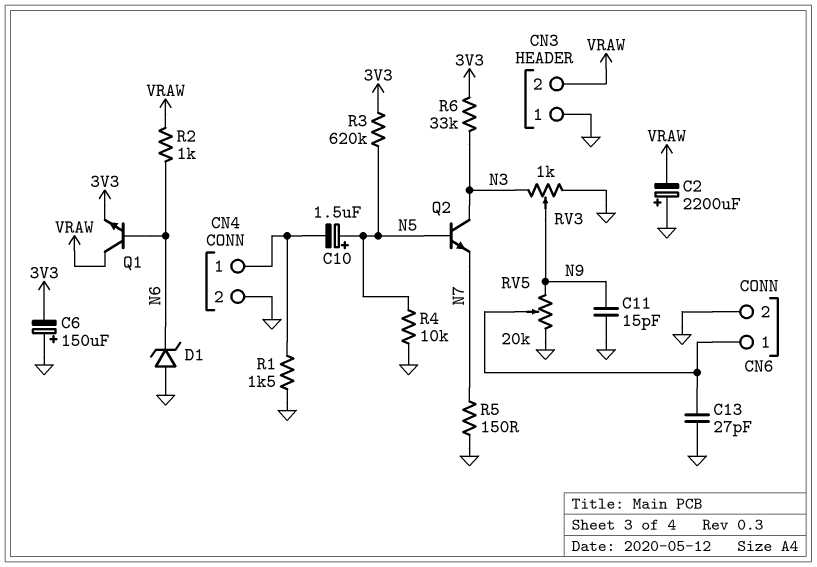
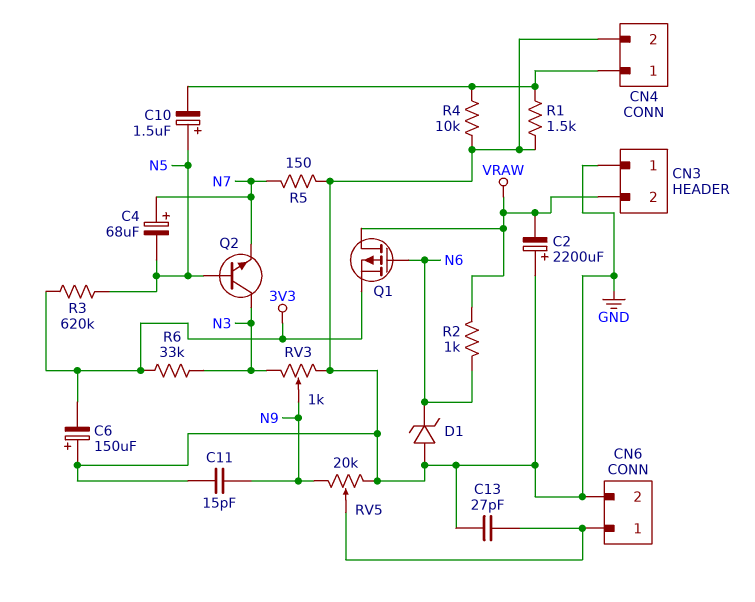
C4: none -> 68uF (plus N7, minus N5)
Q1: NPN (B N6, C VRAW, E 3V3) -> PMOS (G N6, D VRAW, S 3V3)
R4: 10k (GND, N5) -> 10k (CN4/1, GND)

